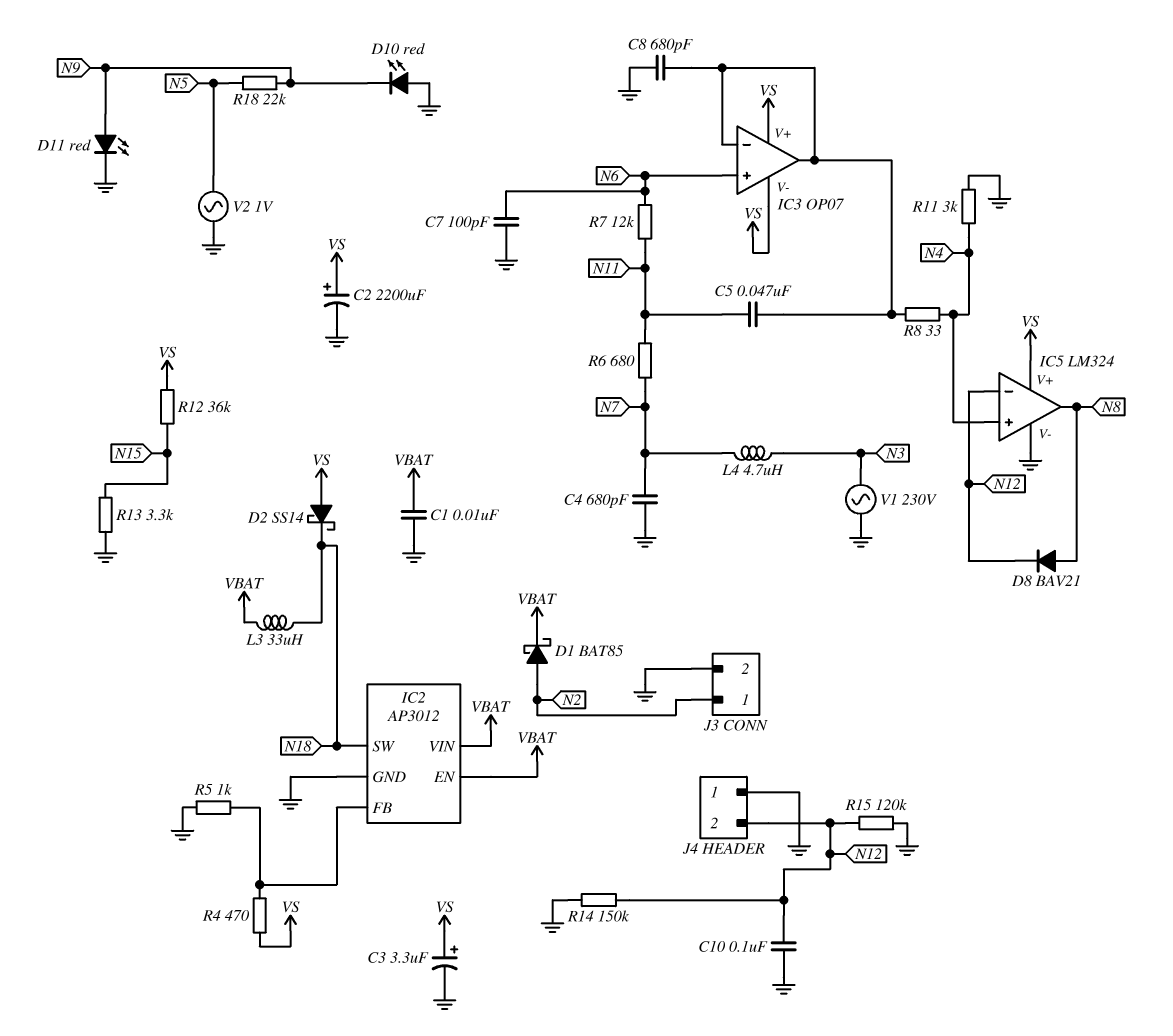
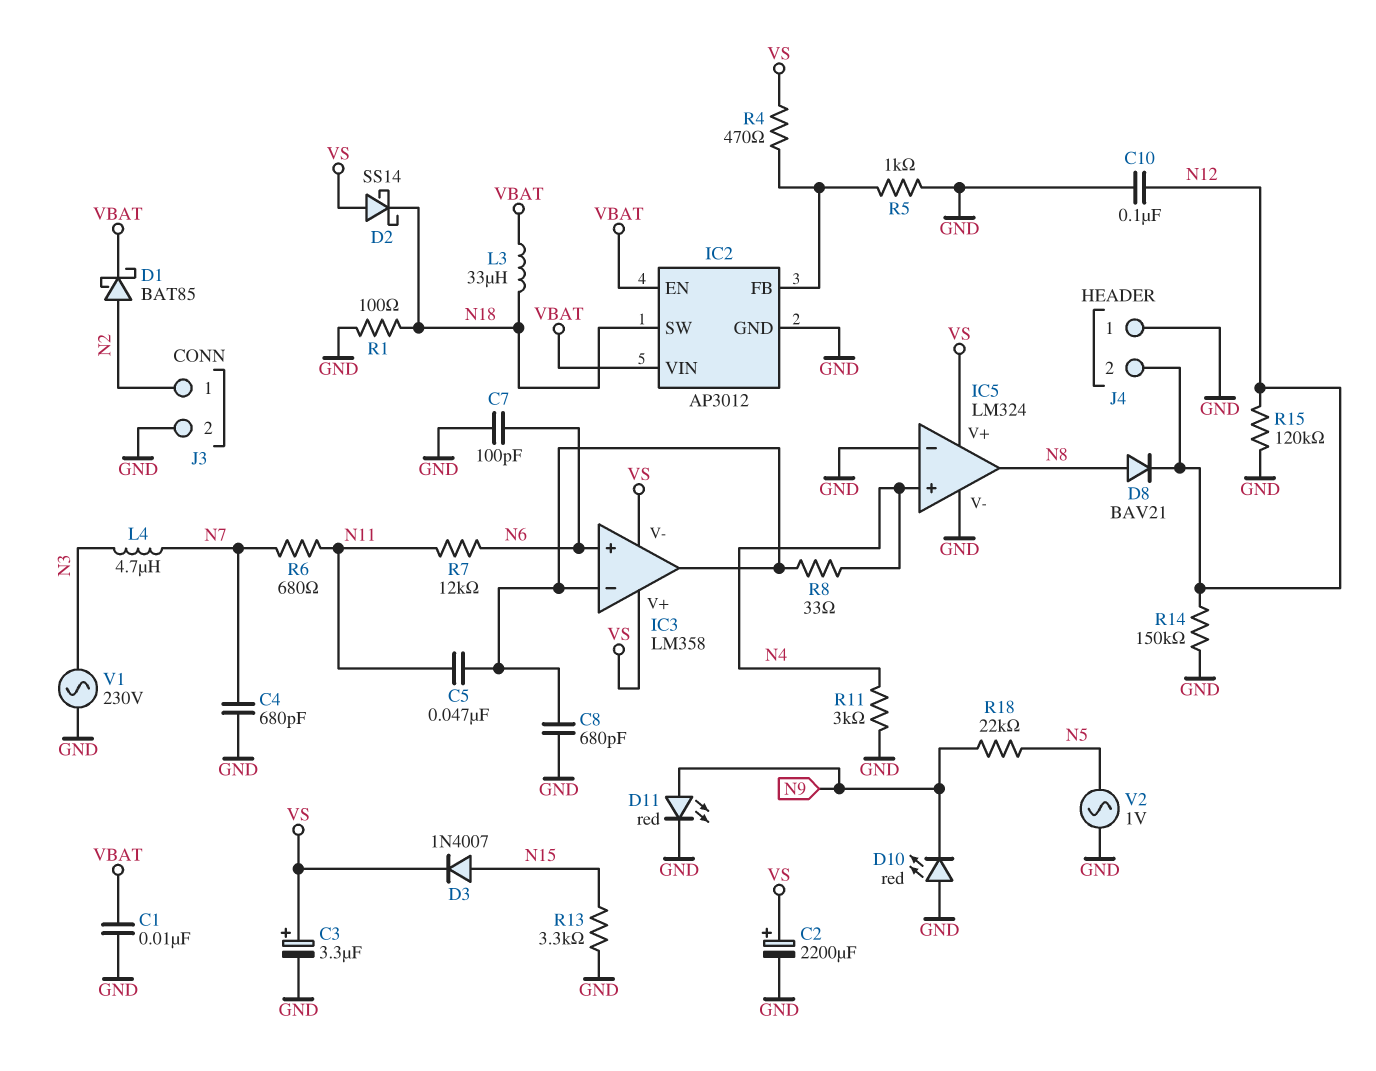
D3: none -> diode 1N4007 (A N15, K VS)
IC3: OP07 -> LM358
IC5 pin in-: N12 -> GND
R1: none -> 100 (GND, N18)
R12: 36k (N15, VS) -> none

